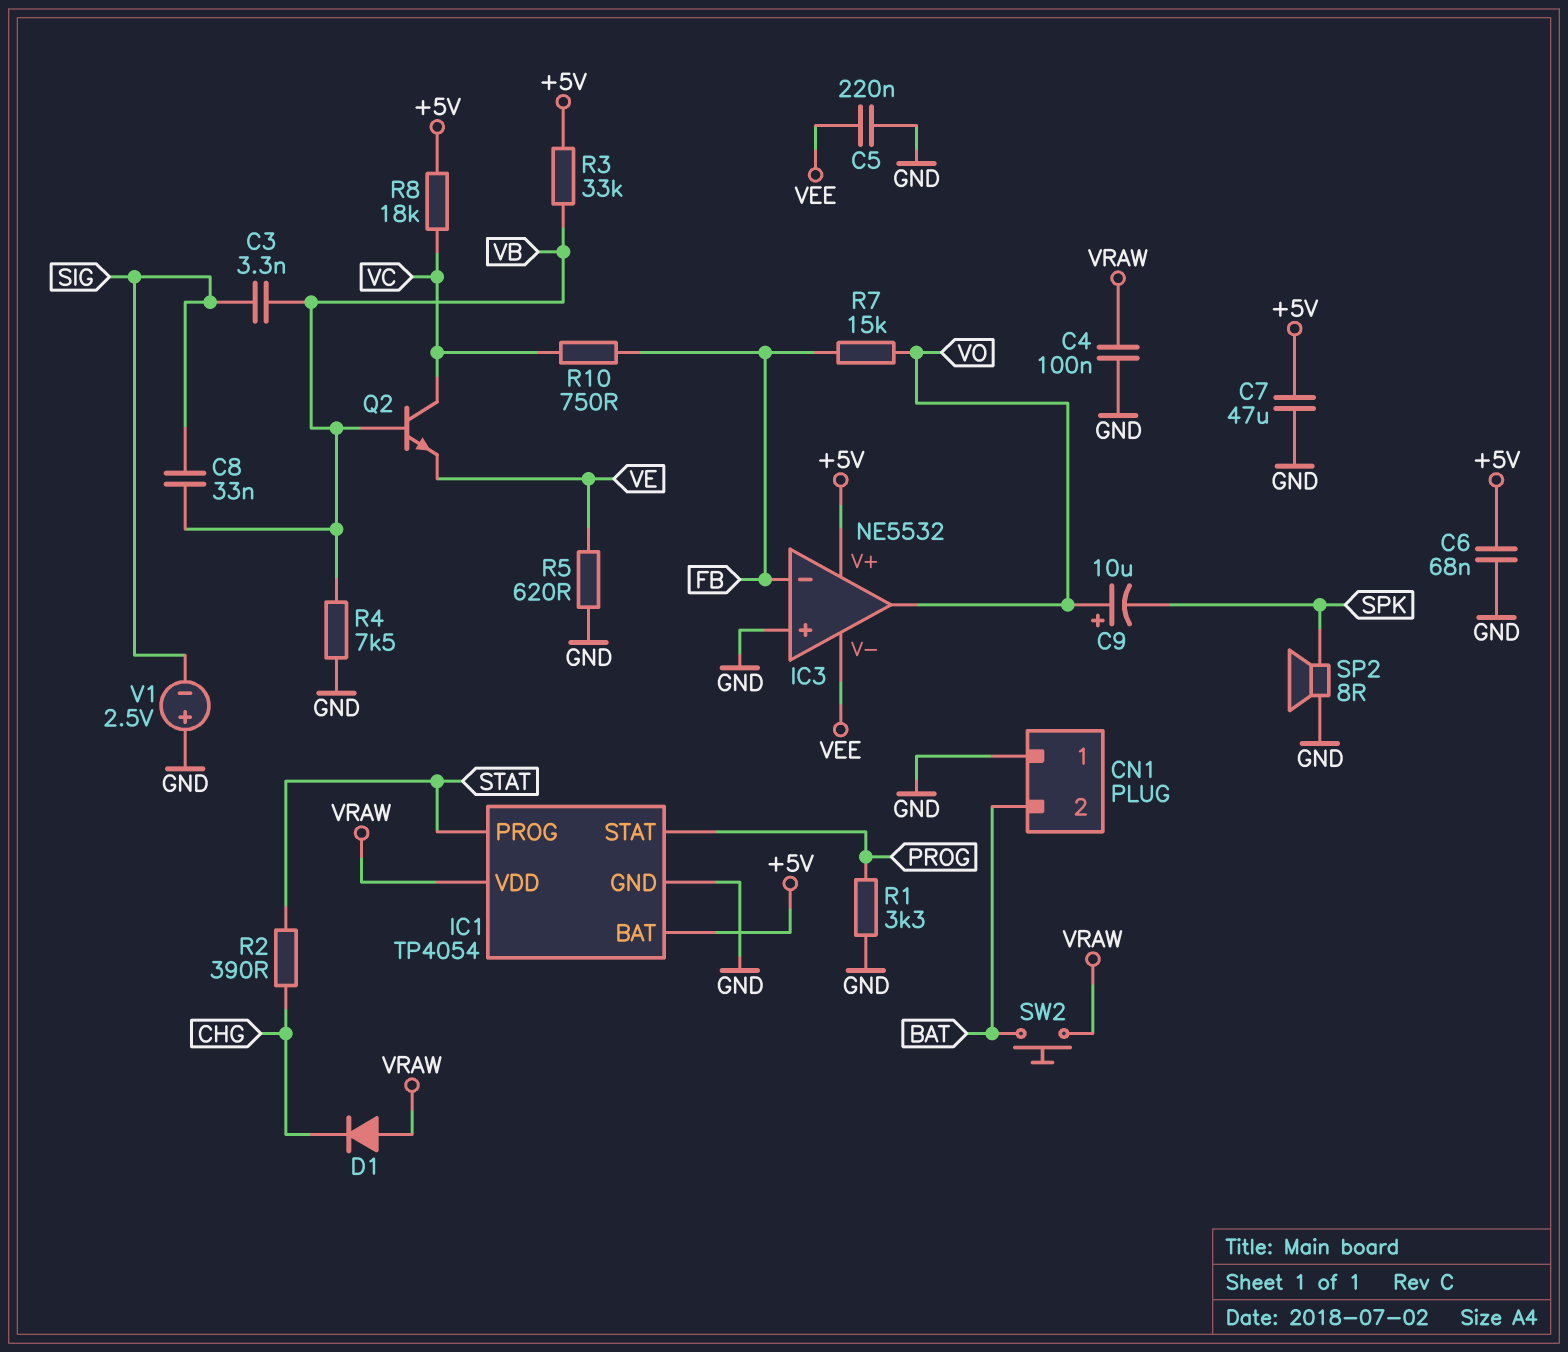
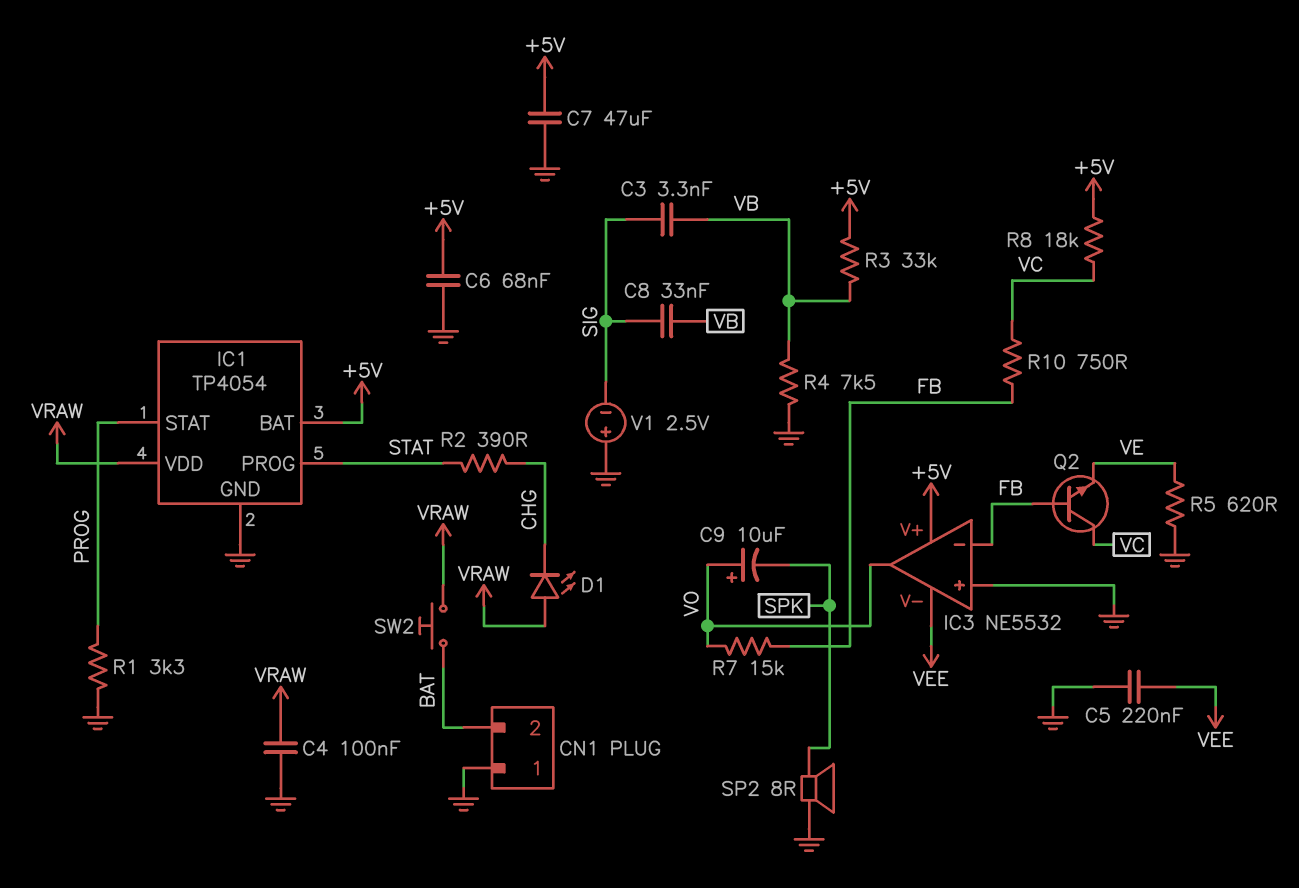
D1: diode (A VRAW, K CHG) -> LED (A VRAW, K CHG)
Q2: NPN (B VB, C VC, E VE) -> NPN (B FB, C VC, E VE)

